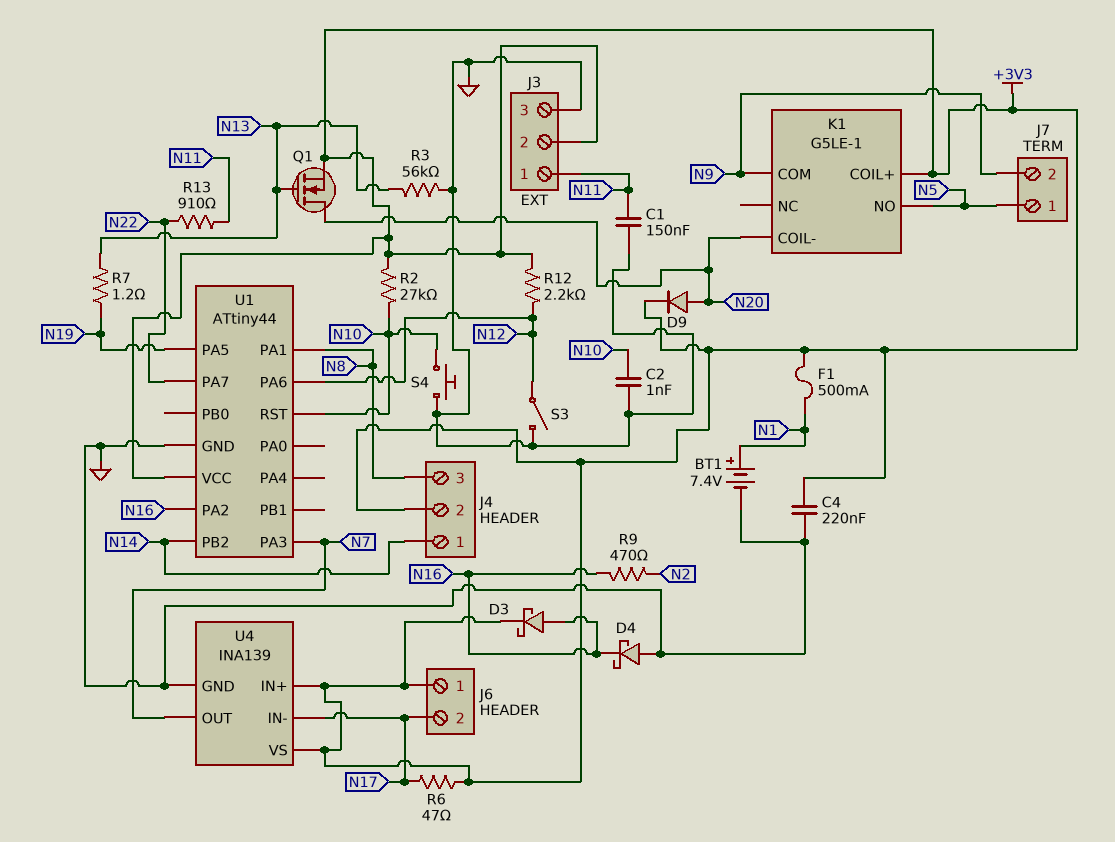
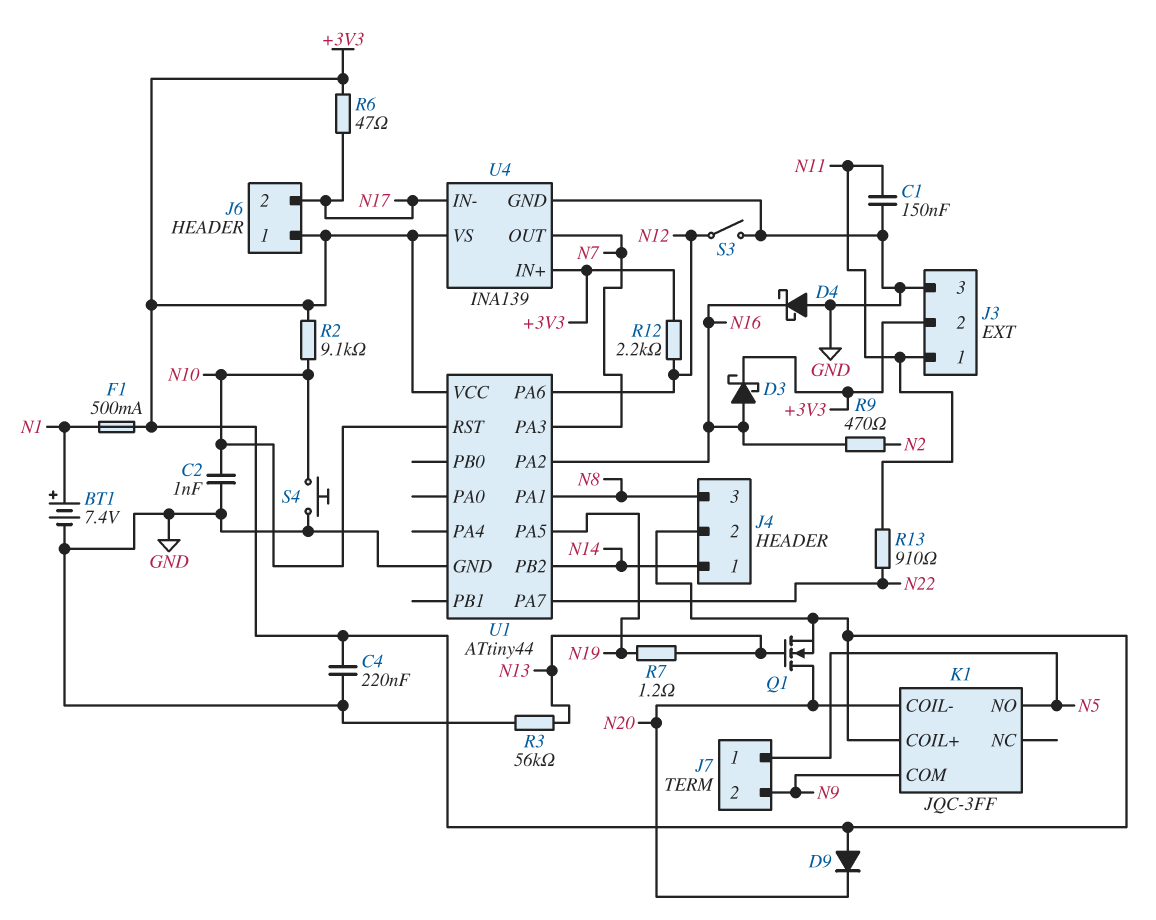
D9: diode (A N20, K +3V3) -> diode (A +3V3, K N20)
K1: G5LE-1 -> JQC-3FF
R2: 27k (+3V3, N10) -> 9.1k (+3V3, N10)

